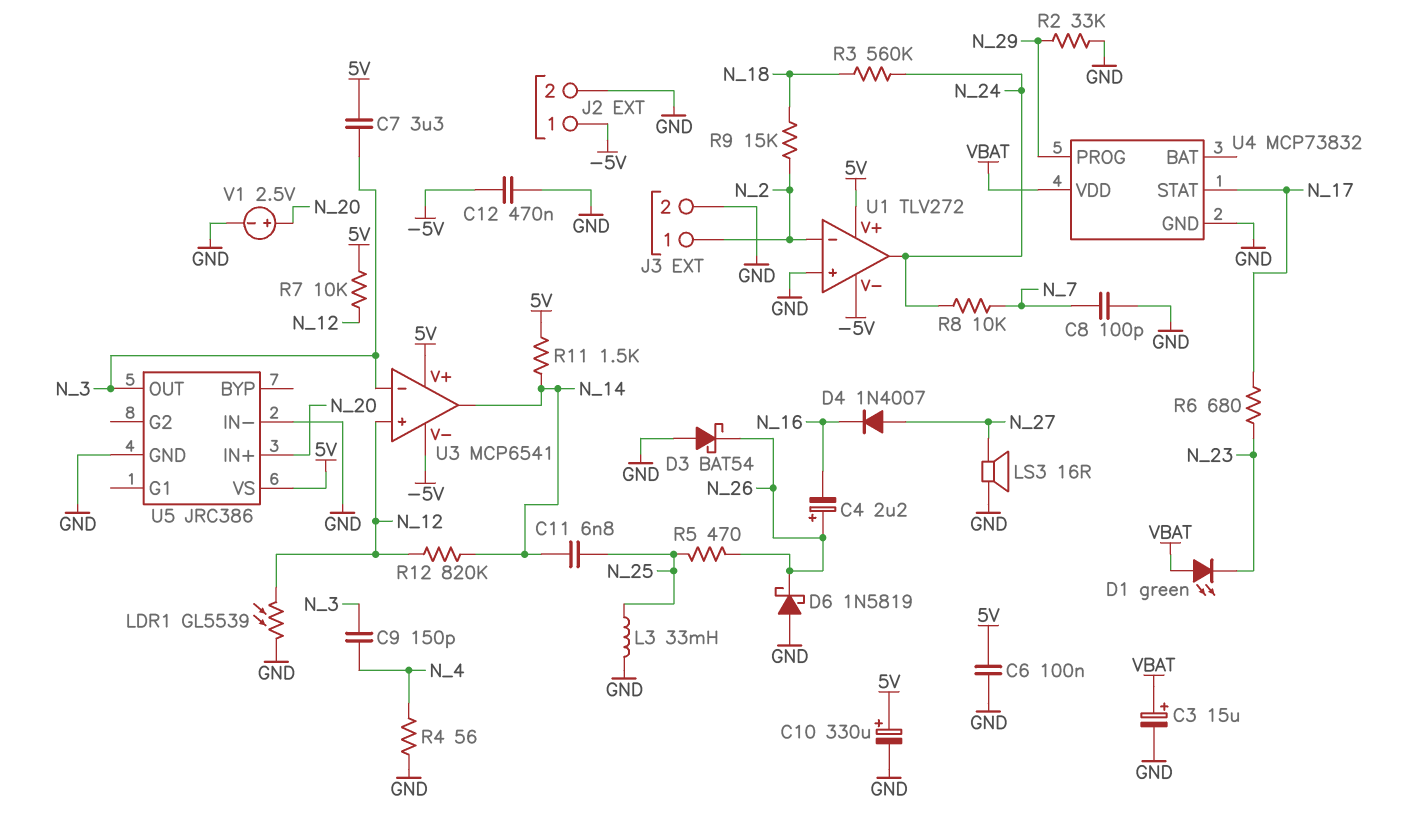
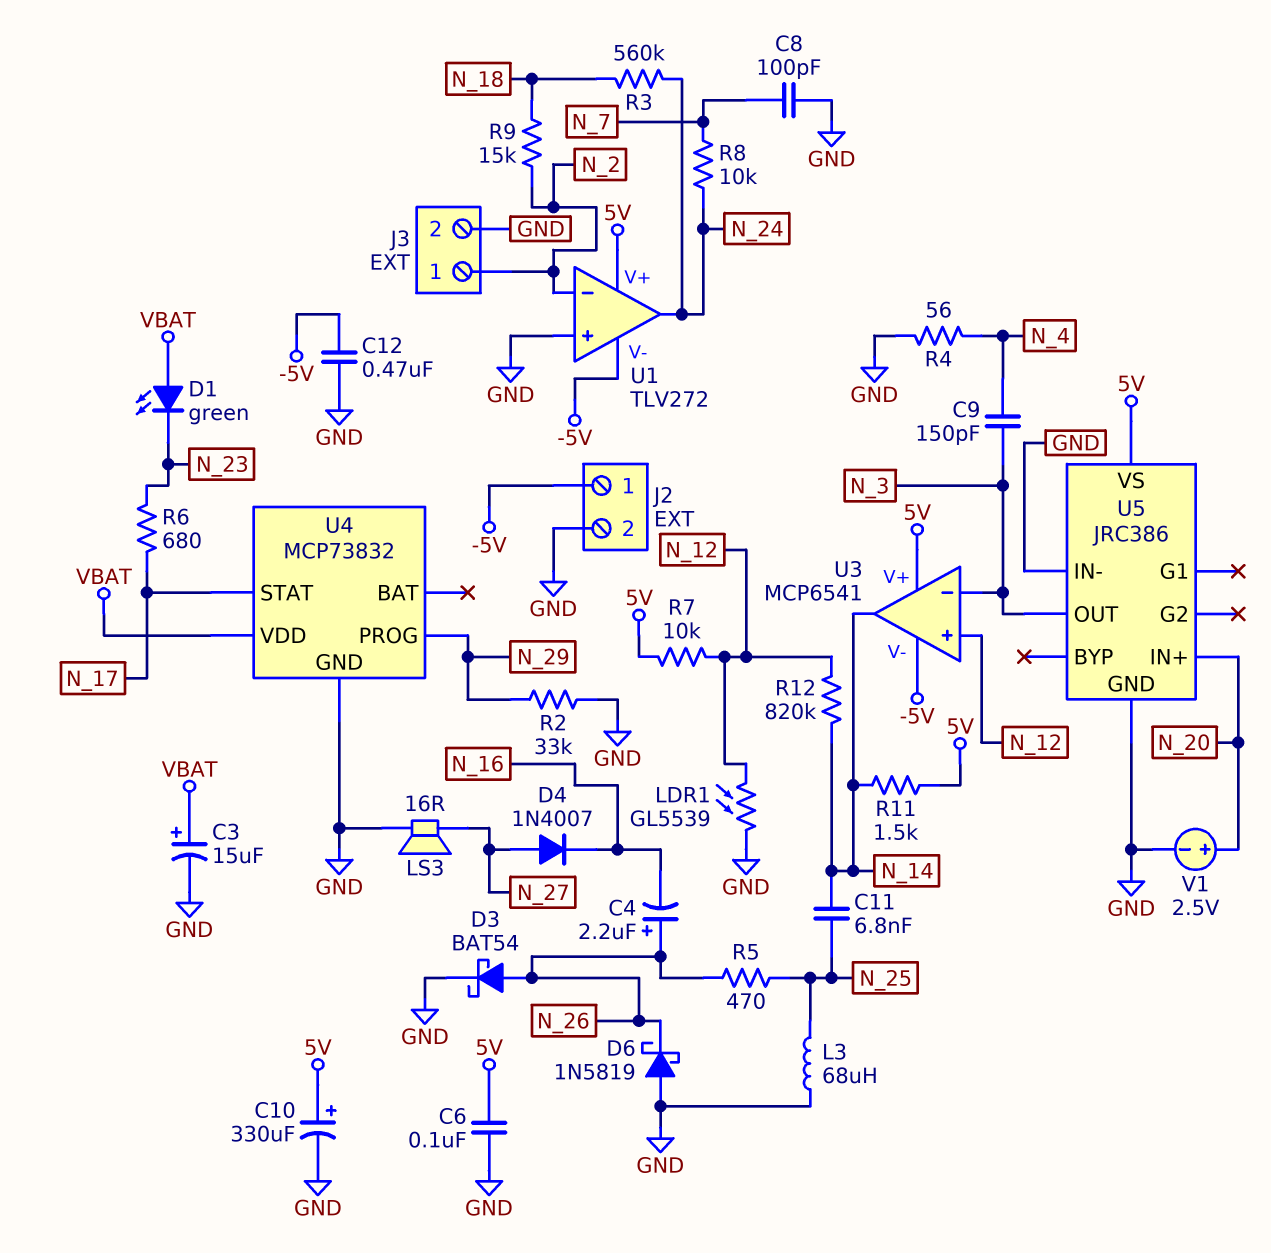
C7: 3.3uF (5V, N_3) -> none
D3: schottky BAT54 (A GND, K N_26) -> schottky BAT54 (A N_26, K GND)
L3: 33mH (GND, N_25) -> 68uH (GND, N_25)

